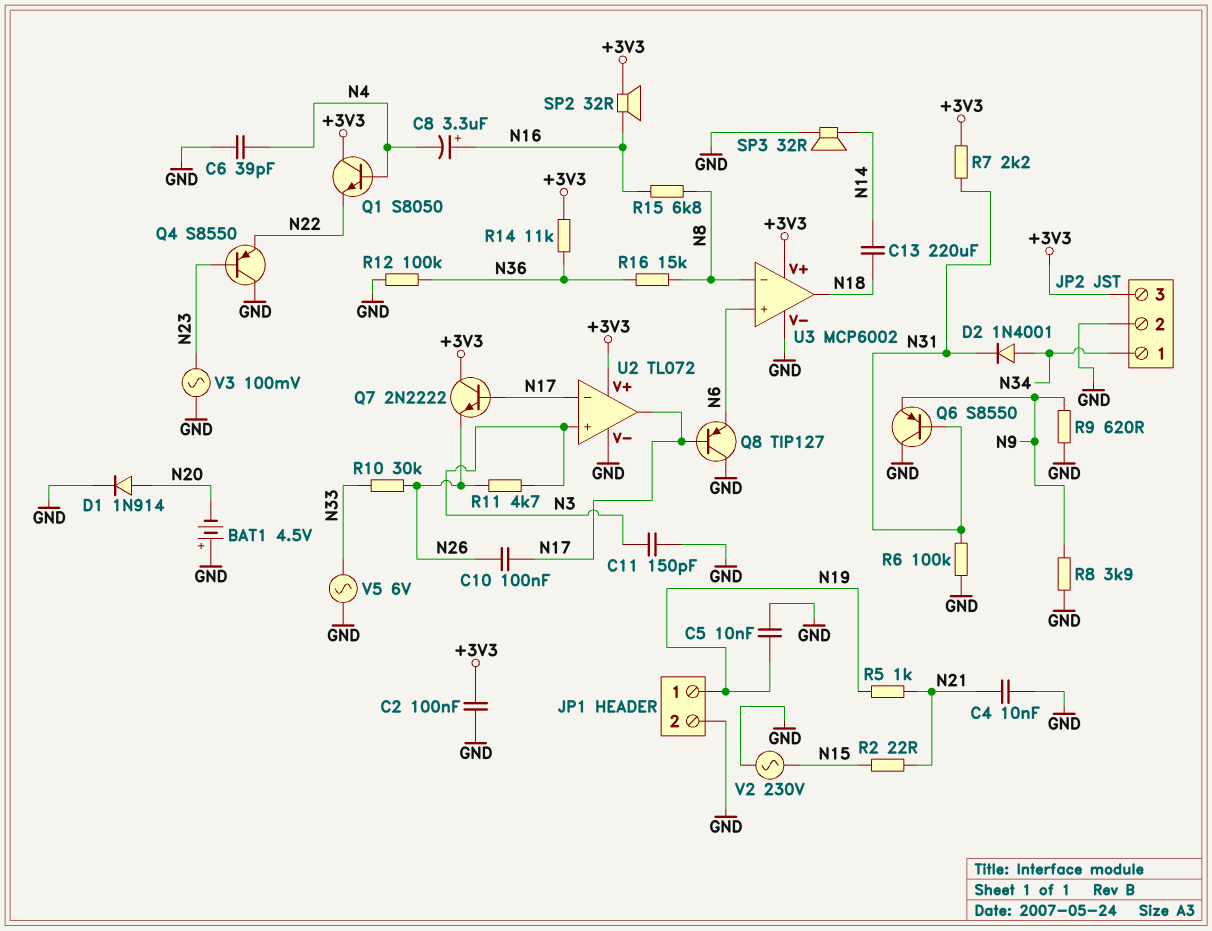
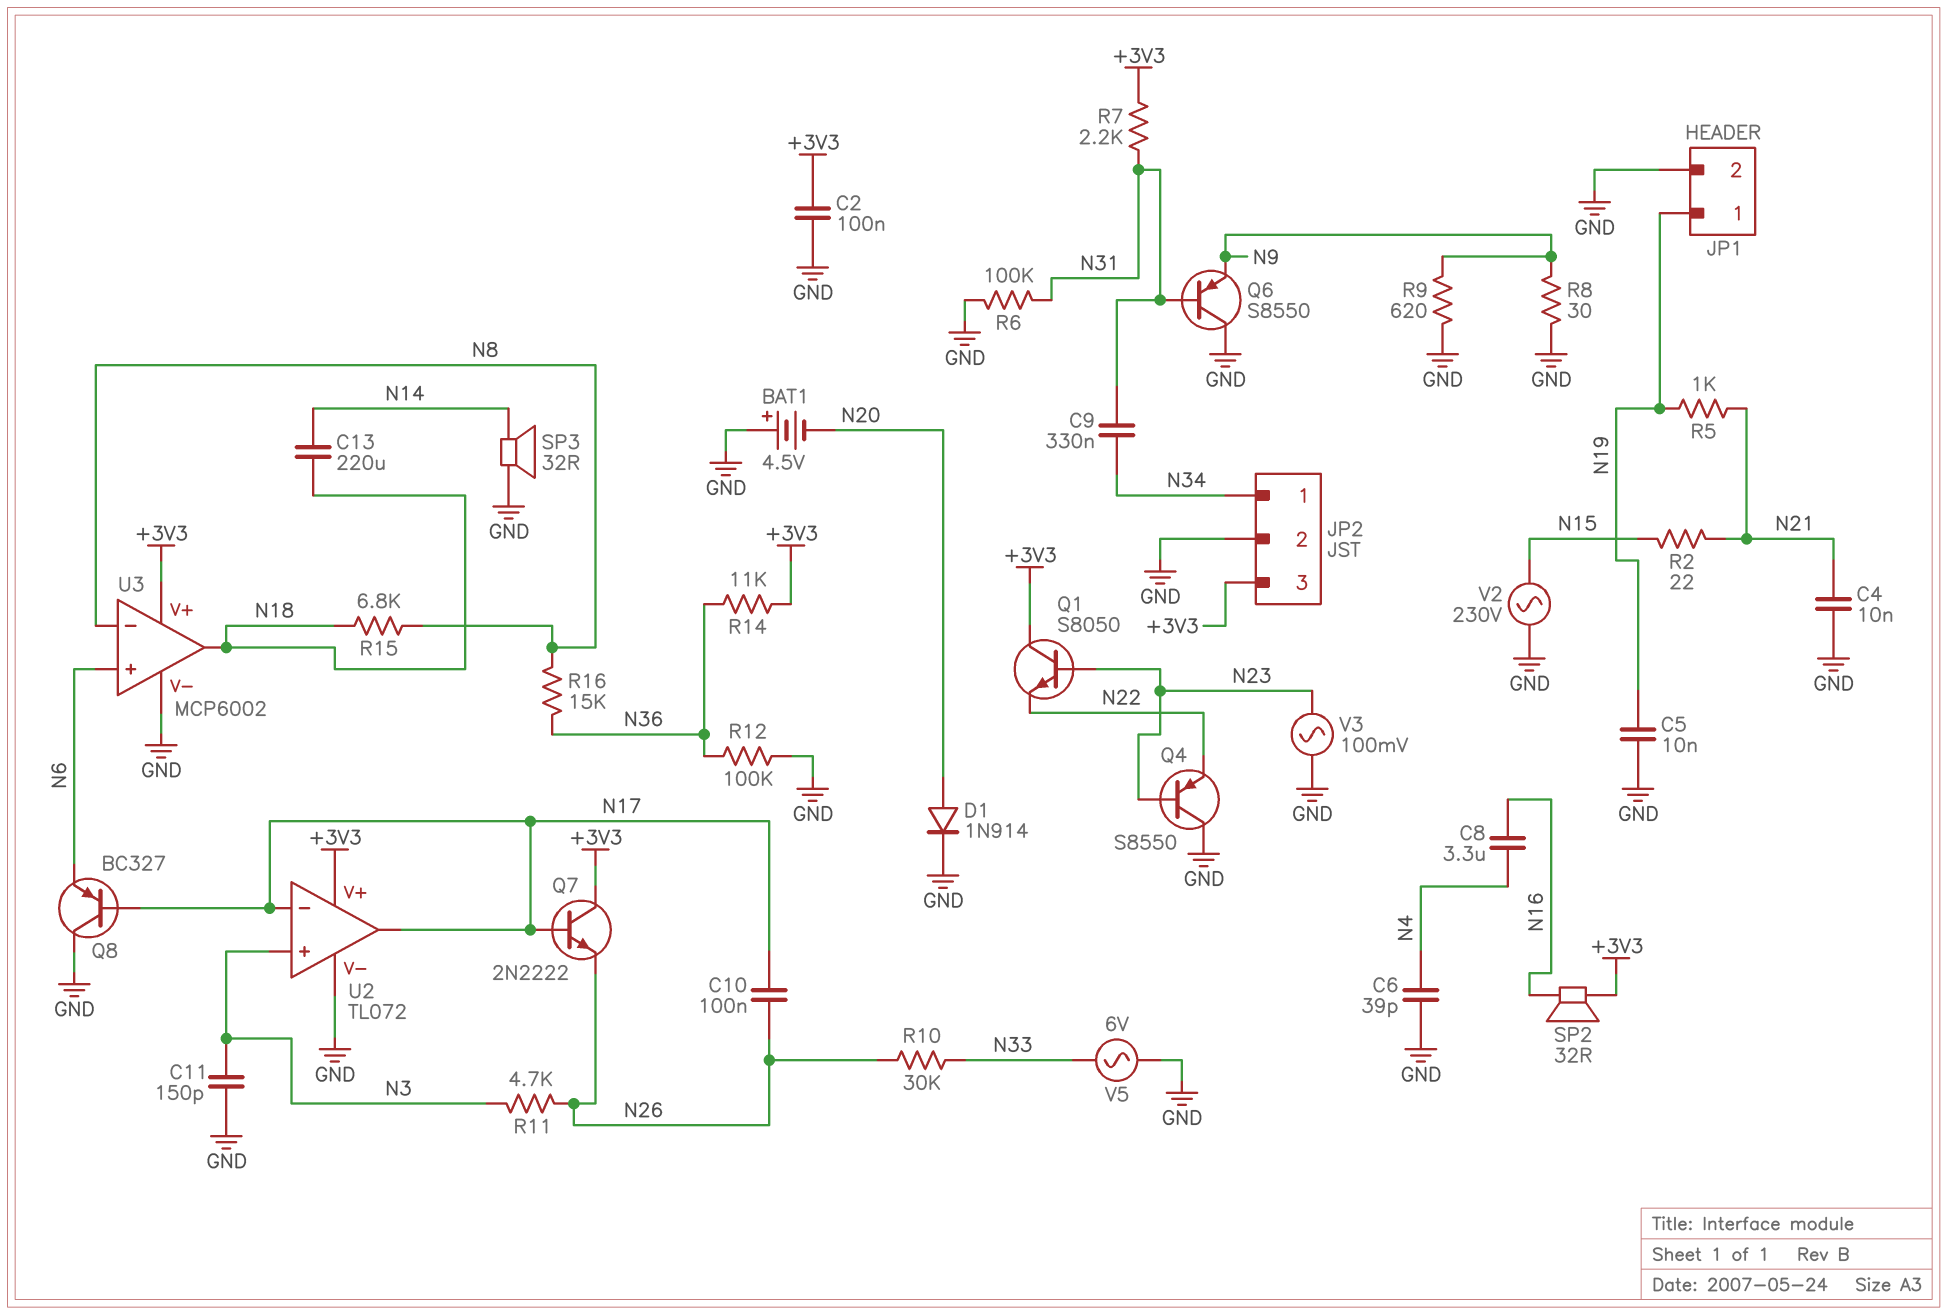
C8: 3.3uF (plus N16, minus N4) -> 3.3uF (N4, N16)
C9: none -> 330nF (N31, N34)
D2: diode 1N4001 (A N34, K N31) -> none
Q1: NPN S8050 (B N4, C +3V3, E N22) -> NPN S8050 (B N23, C +3V3, E N22)
Q8: PNP TIP127 (B N17, C GND, E N6) -> PNP BC327 (B N17, C GND, E N6)
R8: 3.9k (GND, N9) -> 30 (GND, N9)
R15: 6.8k (N8, N16) -> 6.8k (N8, N18)

